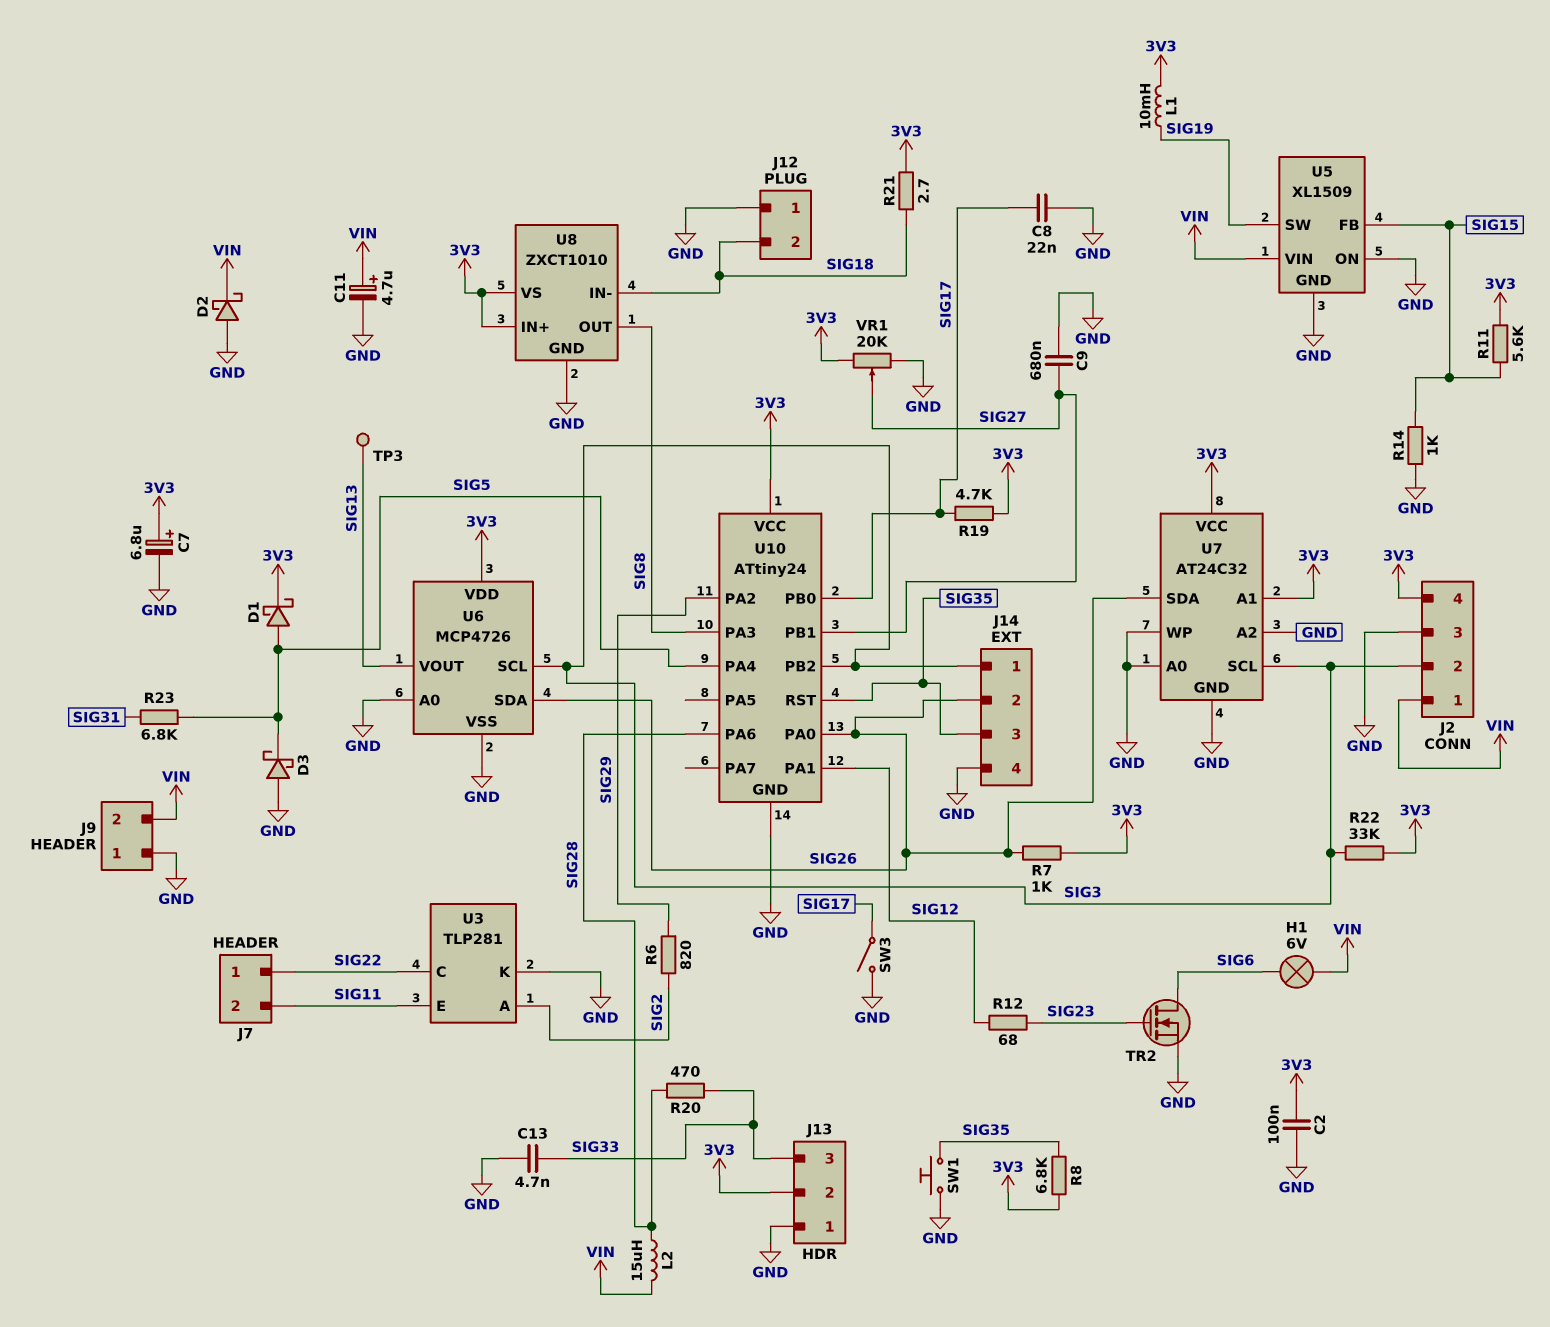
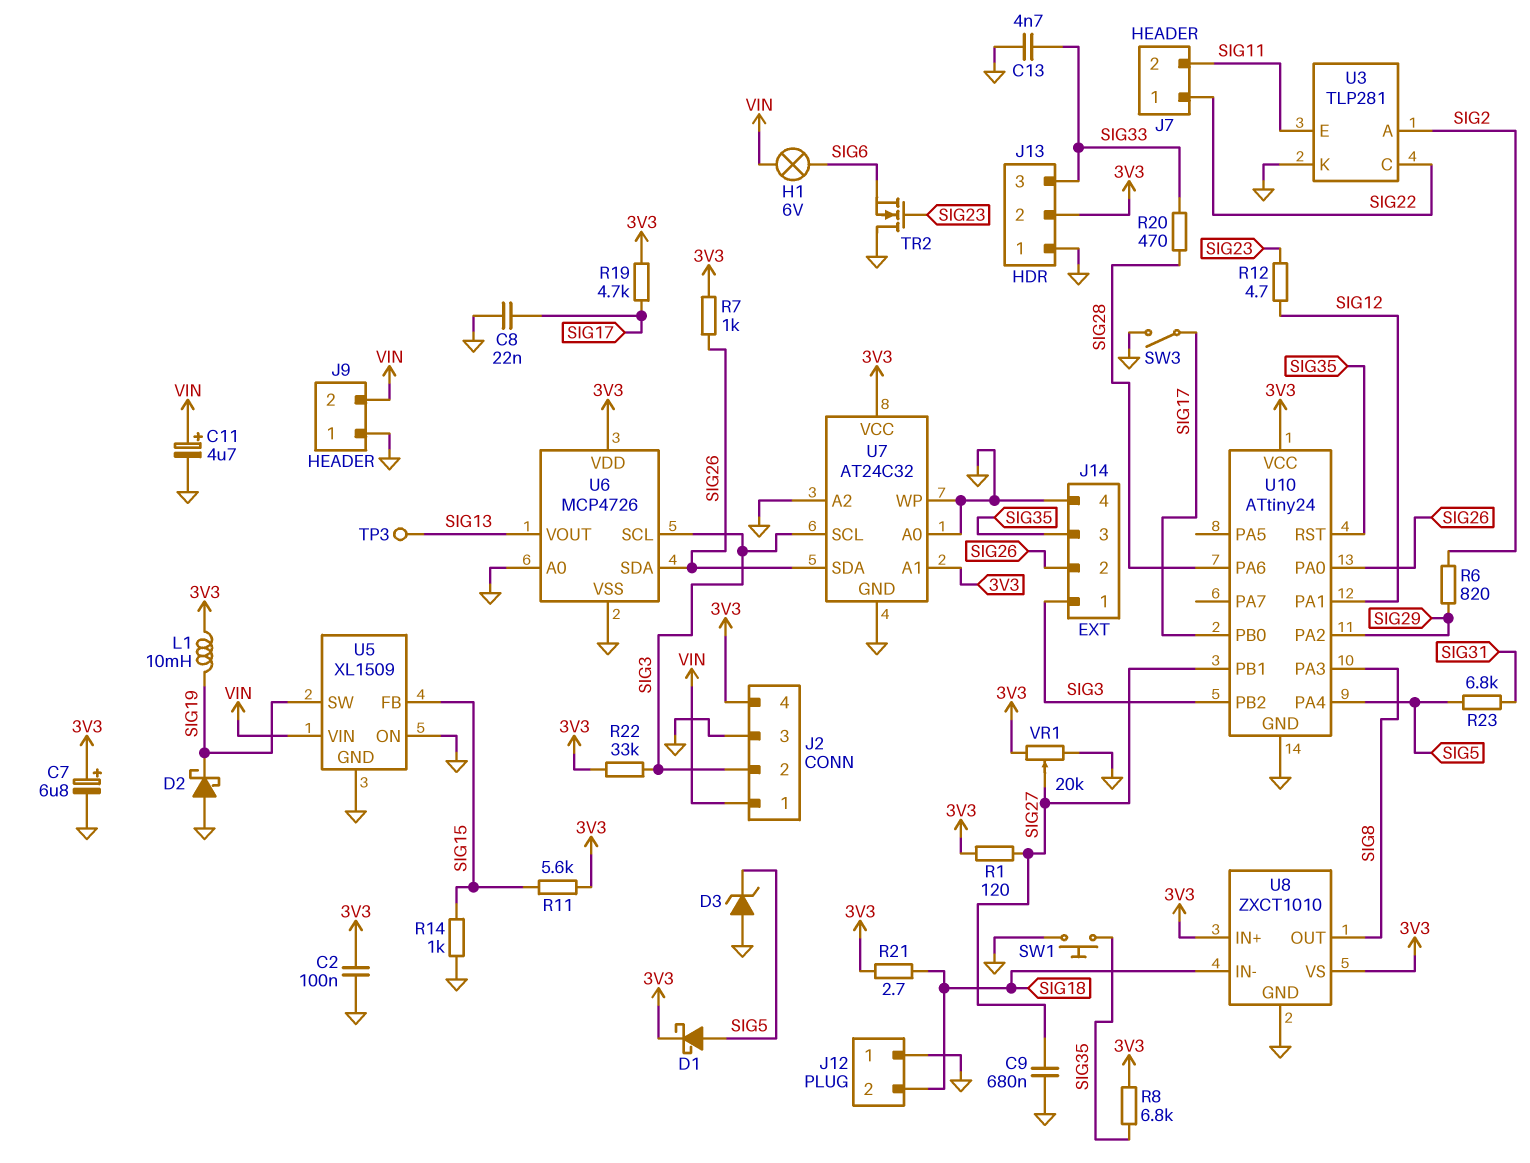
D2: schottky (A GND, K VIN) -> schottky (A GND, K SIG19)
D3: schottky (A GND, K SIG5) -> zener (A GND, K SIG5)
L2: 15uH (SIG28, VIN) -> none
R1: none -> 120 (3V3, SIG27)
R12: 68 (SIG12, SIG23) -> 4.7 (SIG12, SIG23)
TR2: NMOS (G SIG23, D SIG6, S GND) -> NMOS (G SIG23, D GND, S SIG6)

